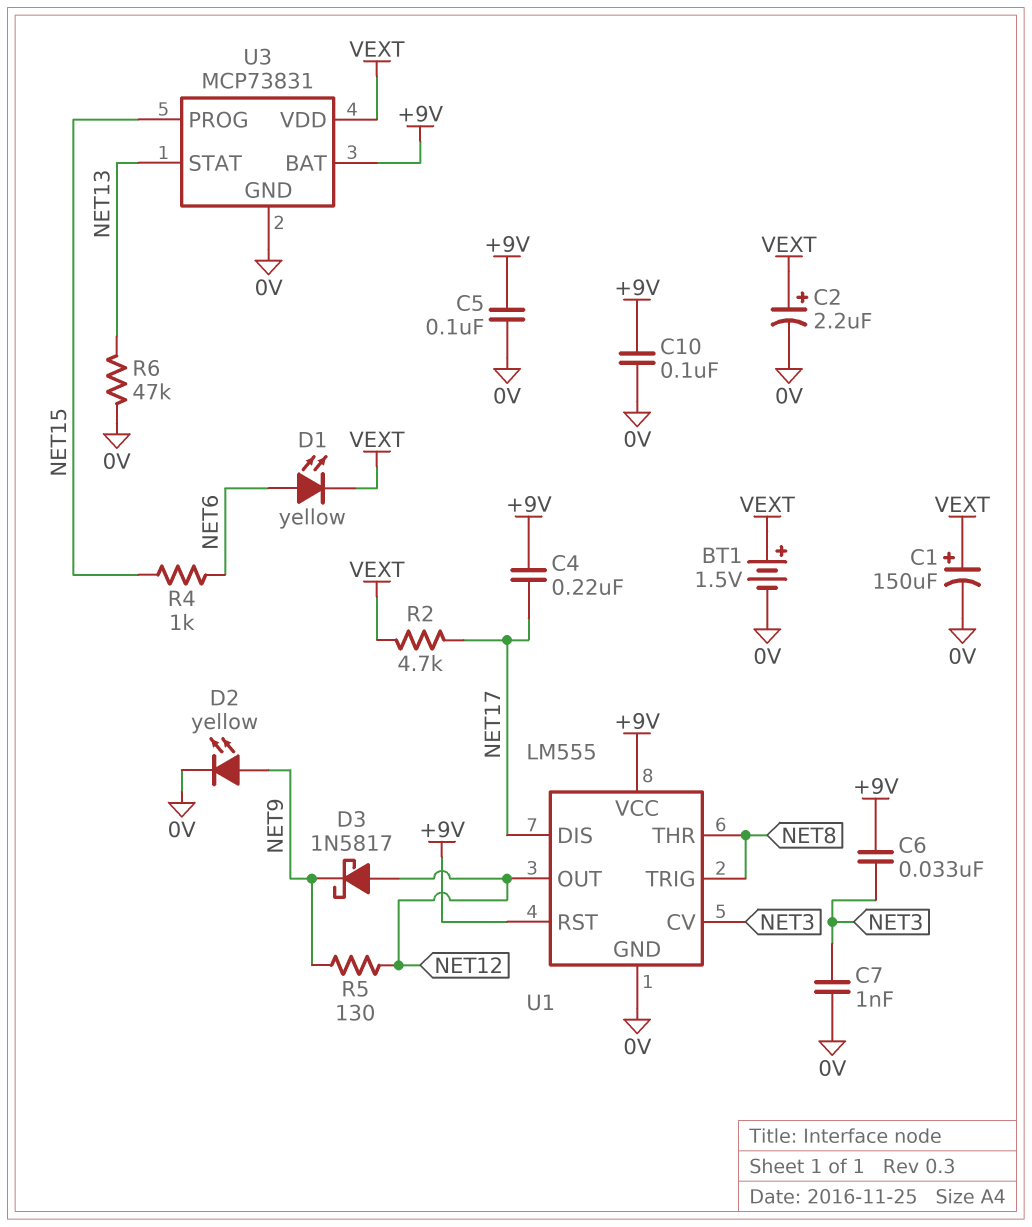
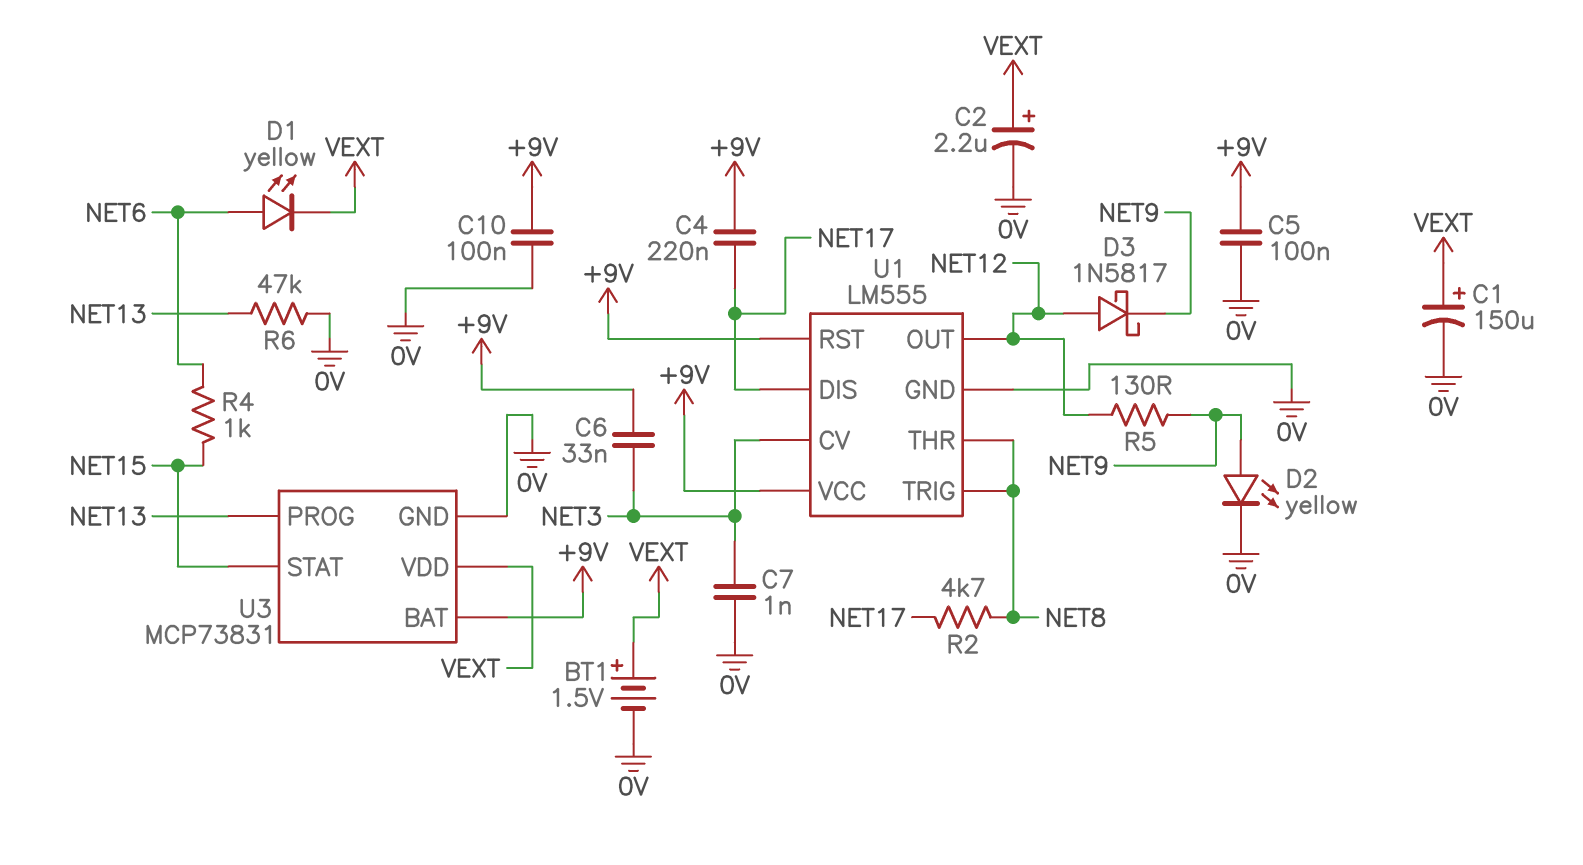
R2: 4.7k (NET17, VEXT) -> 4.7k (NET8, NET17)
U3 pin PROG: NET15 -> NET13
U3 pin STAT: NET13 -> NET15

